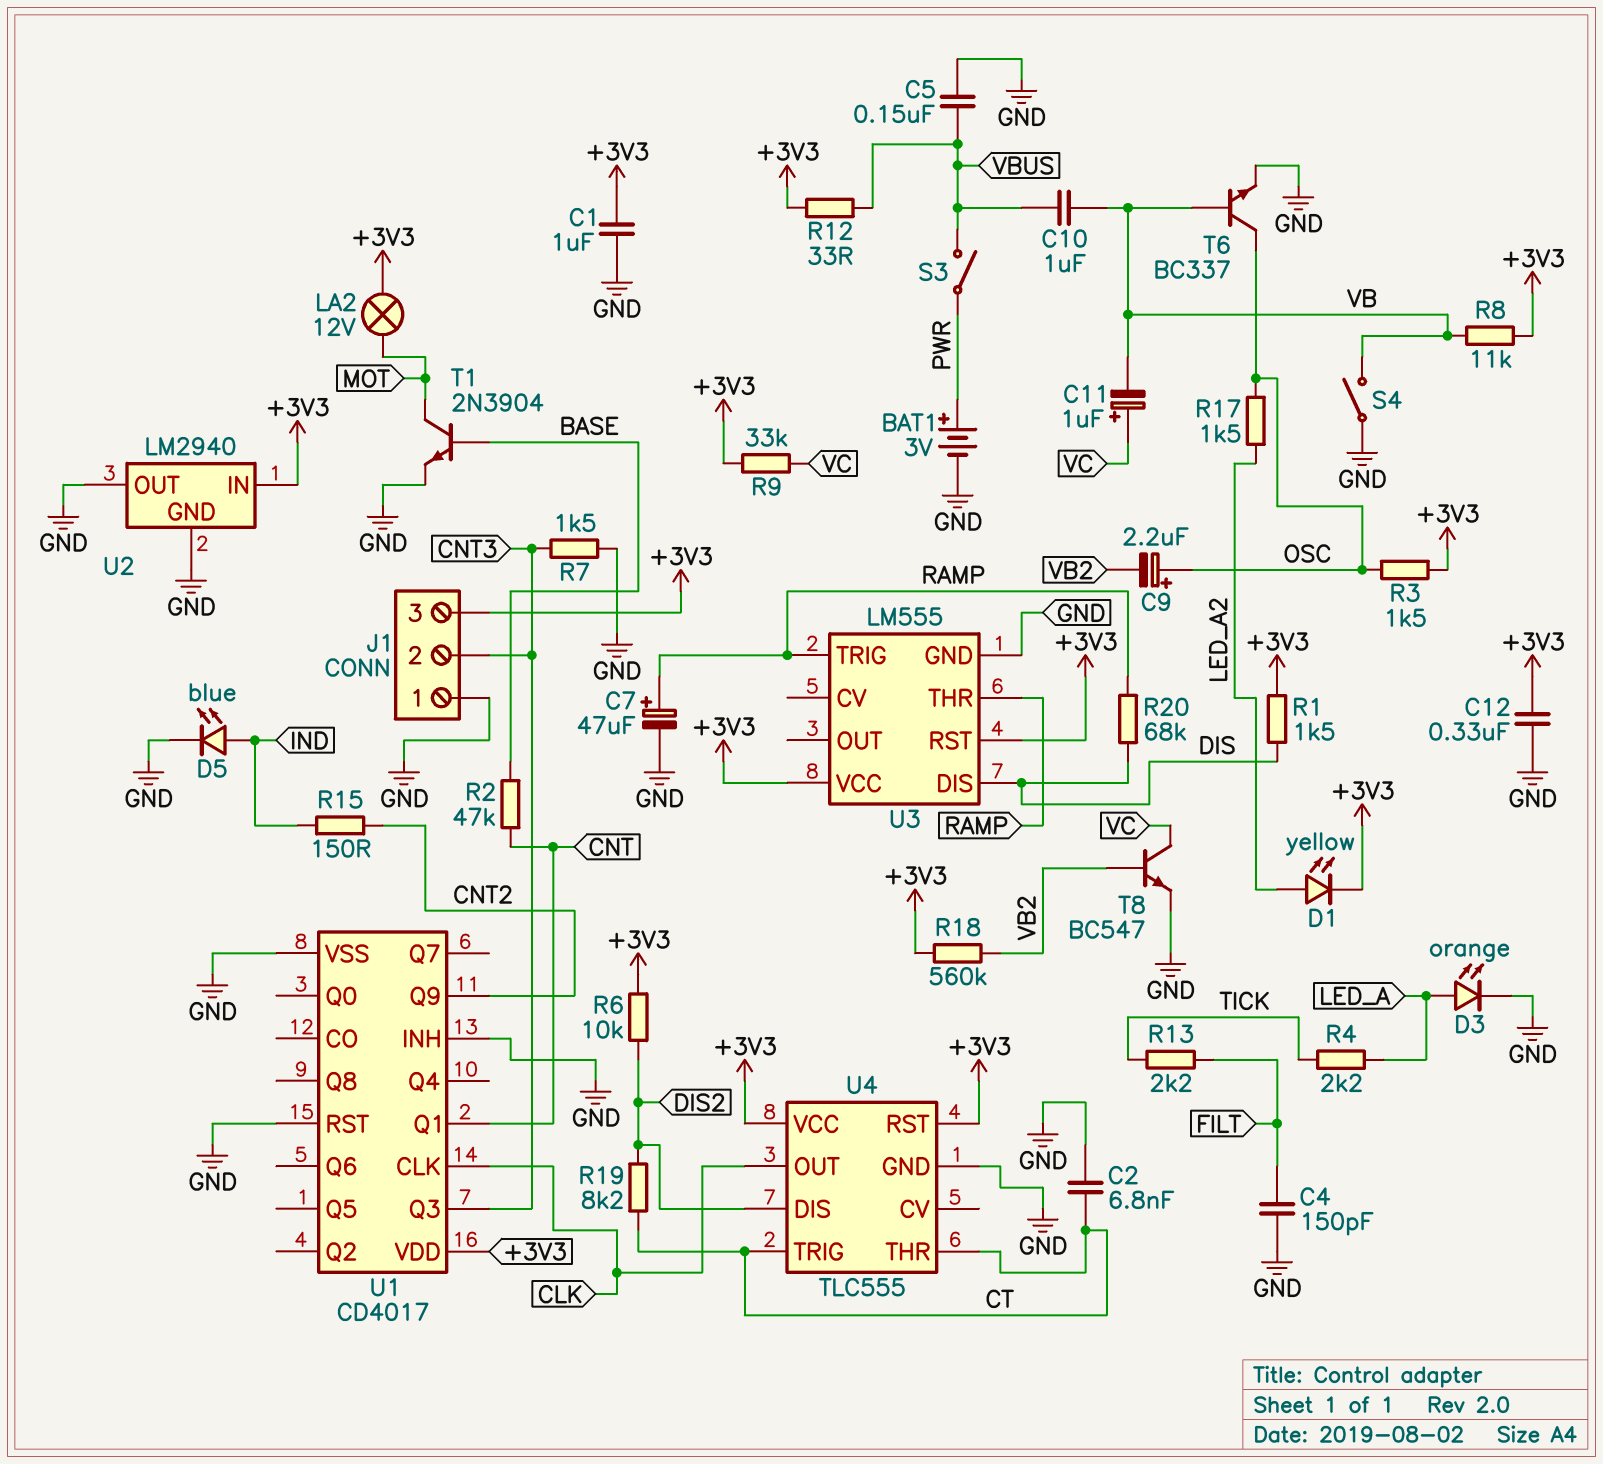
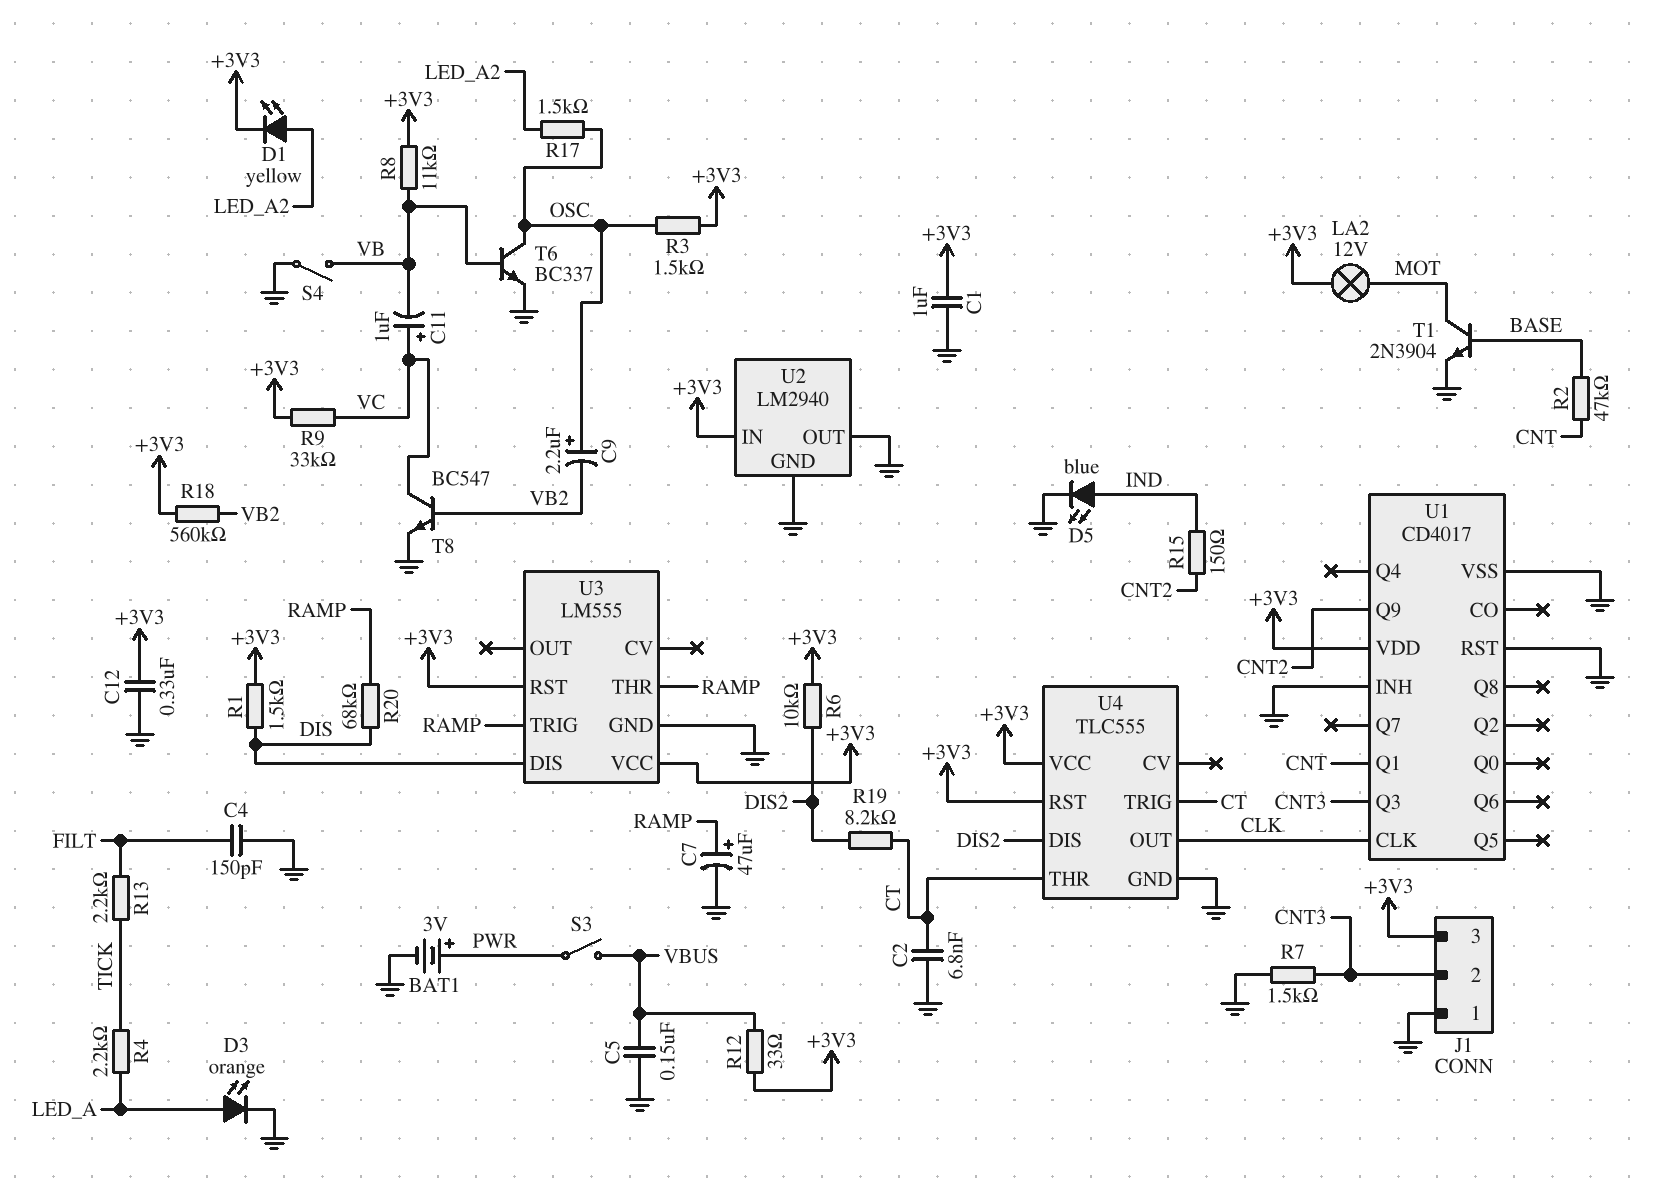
C10: 1uF (VB, VBUS) -> none

